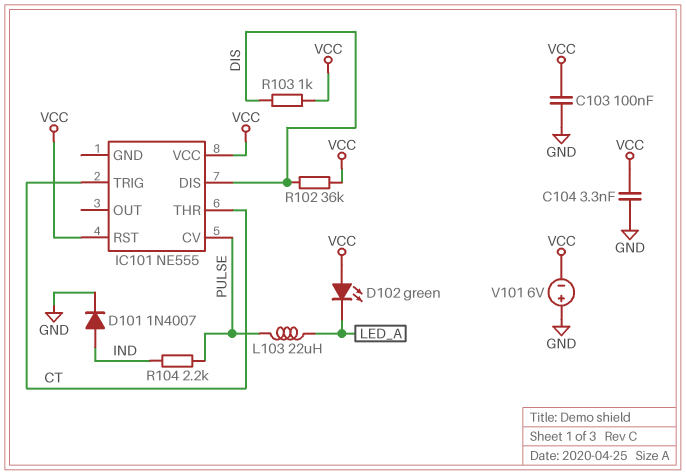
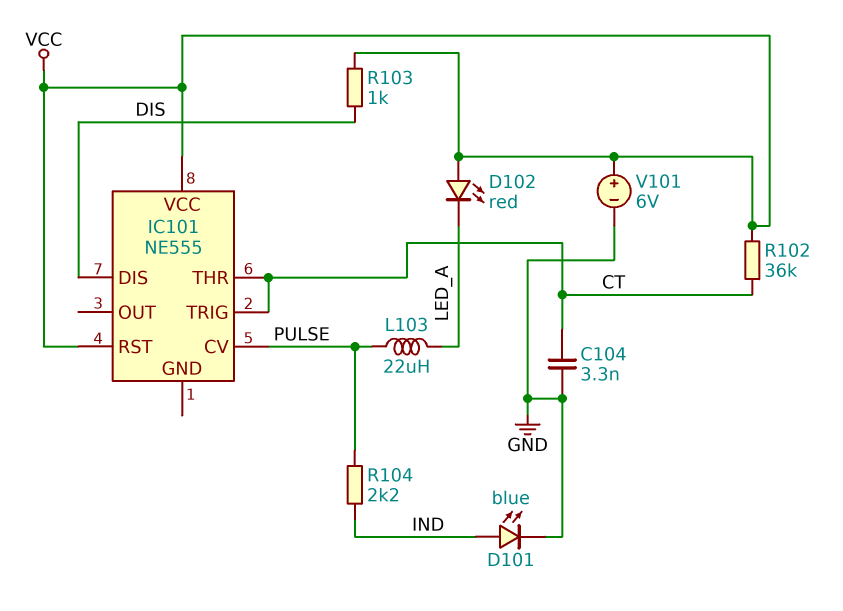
C103: 100nF (GND, VCC) -> none
C104: 3.3nF (GND, VCC) -> 3.3nF (CT, GND)
D101: diode 1N4007 (A IND, K GND) -> LED blue (A IND, K GND)
D102: LED green (A VCC, K LED_A) -> LED red (A VCC, K LED_A)
R102: 36k (DIS, VCC) -> 36k (CT, VCC)
V101: 6V (plus GND, minus VCC) -> 6V (plus VCC, minus GND)

